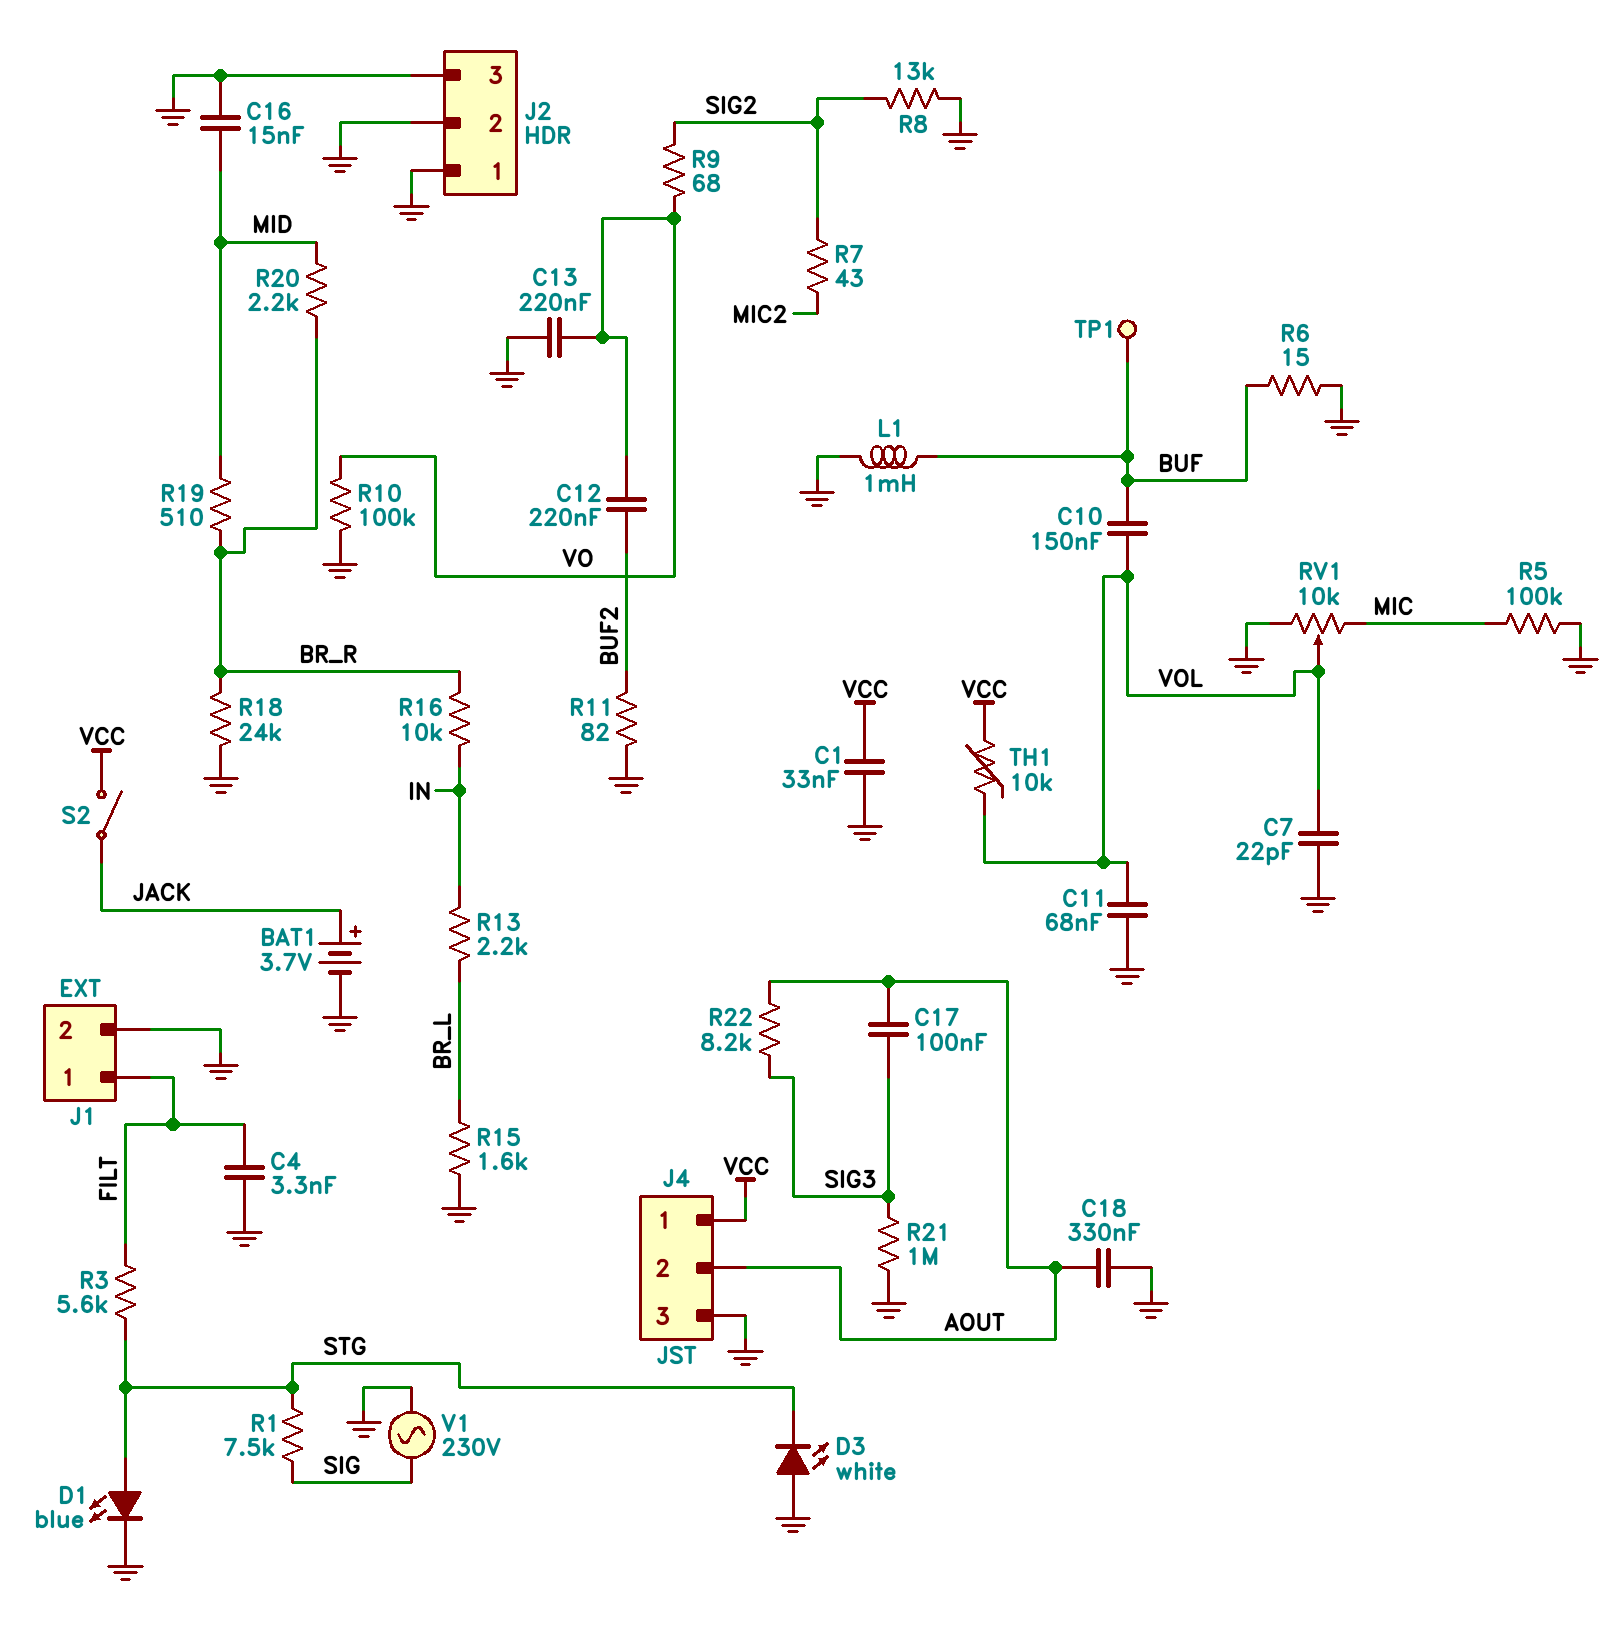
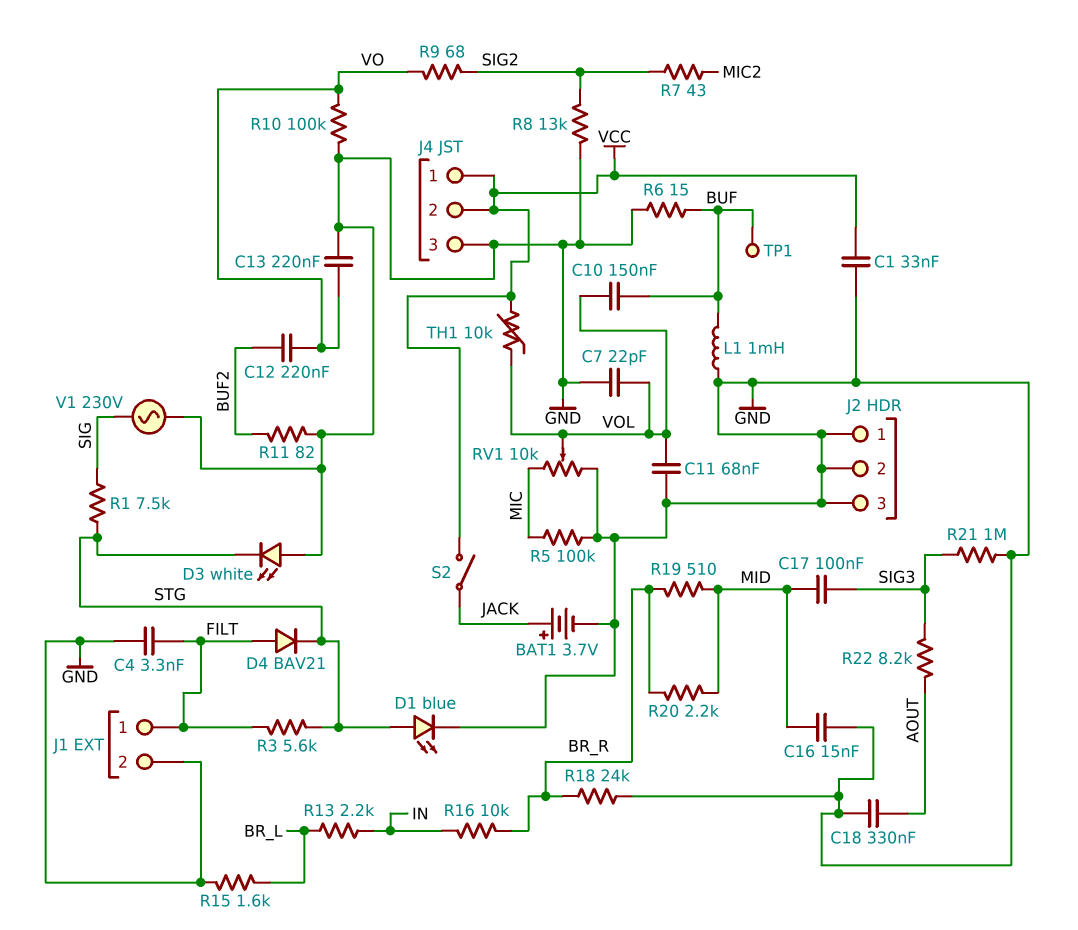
C17: 100nF (AOUT, SIG3) -> 100nF (MID, SIG3)
D4: none -> diode BAV21 (A FILT, K STG)
J4 pin 2: AOUT -> VCC

